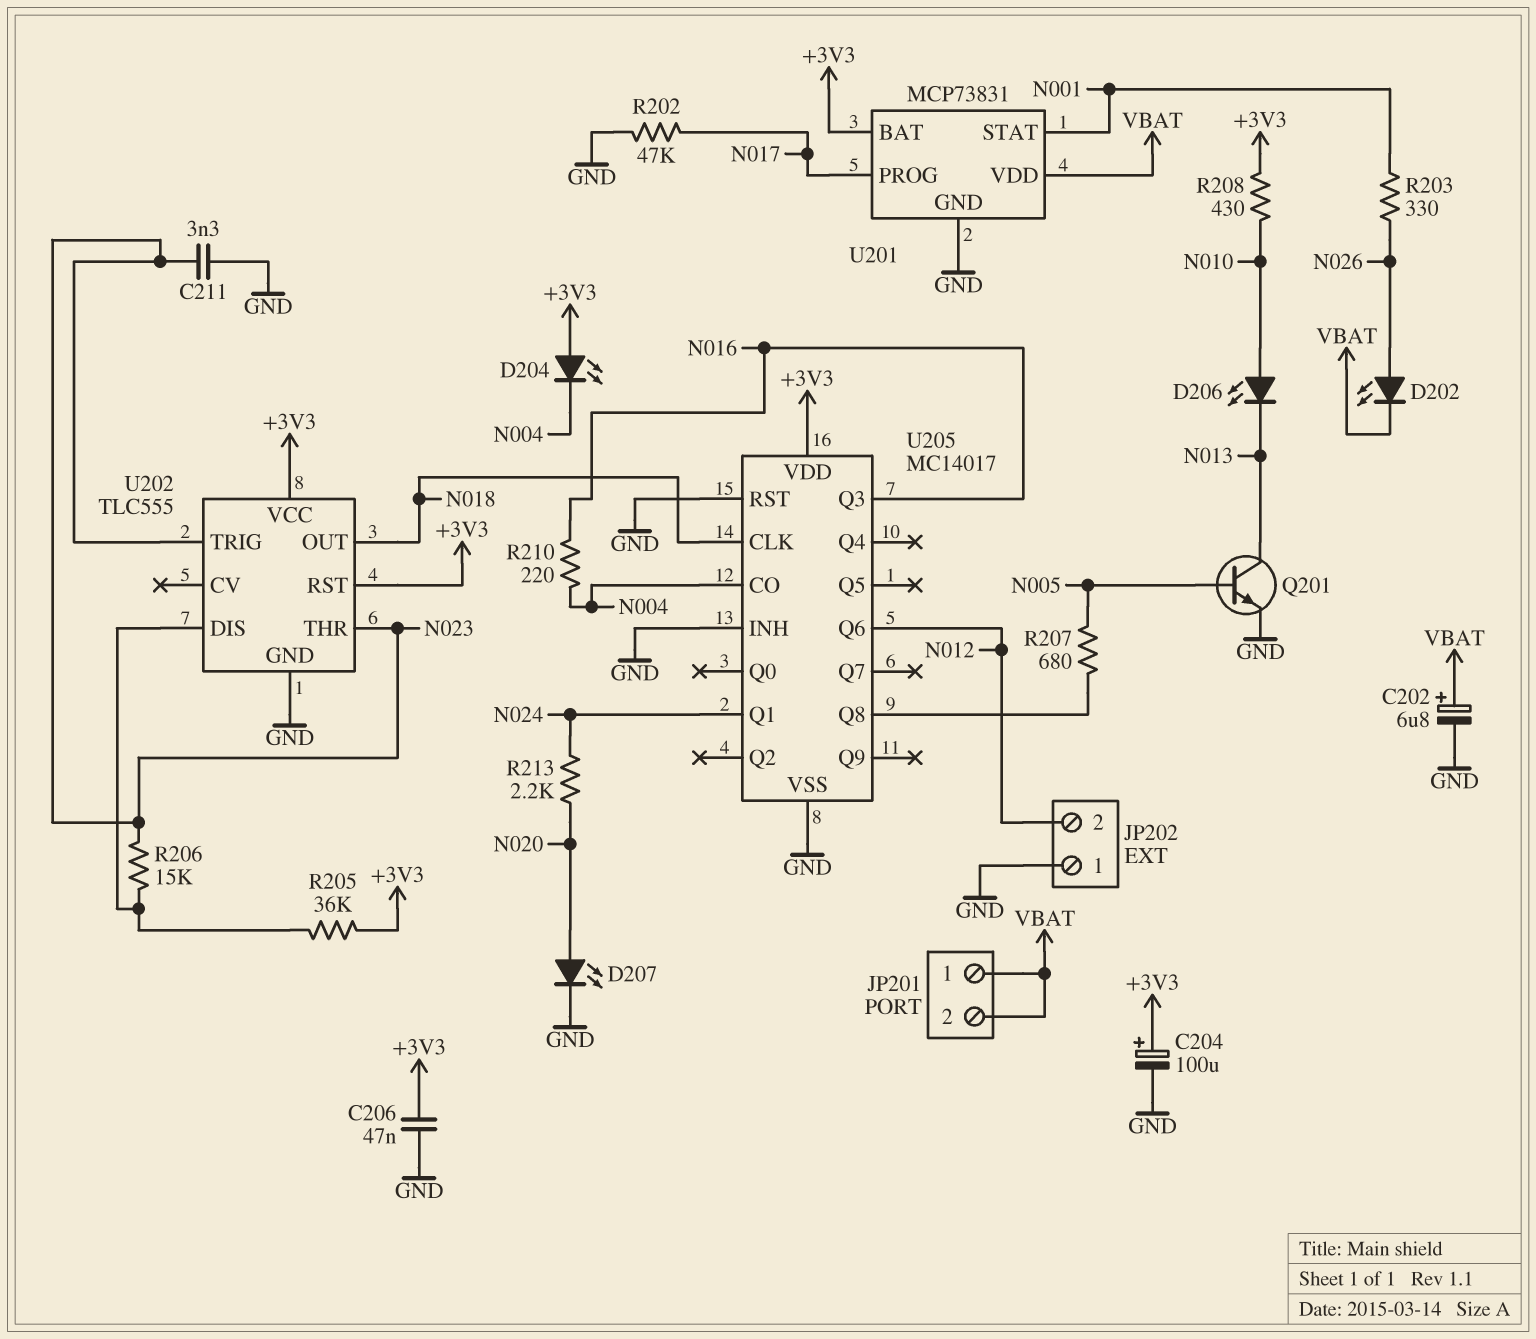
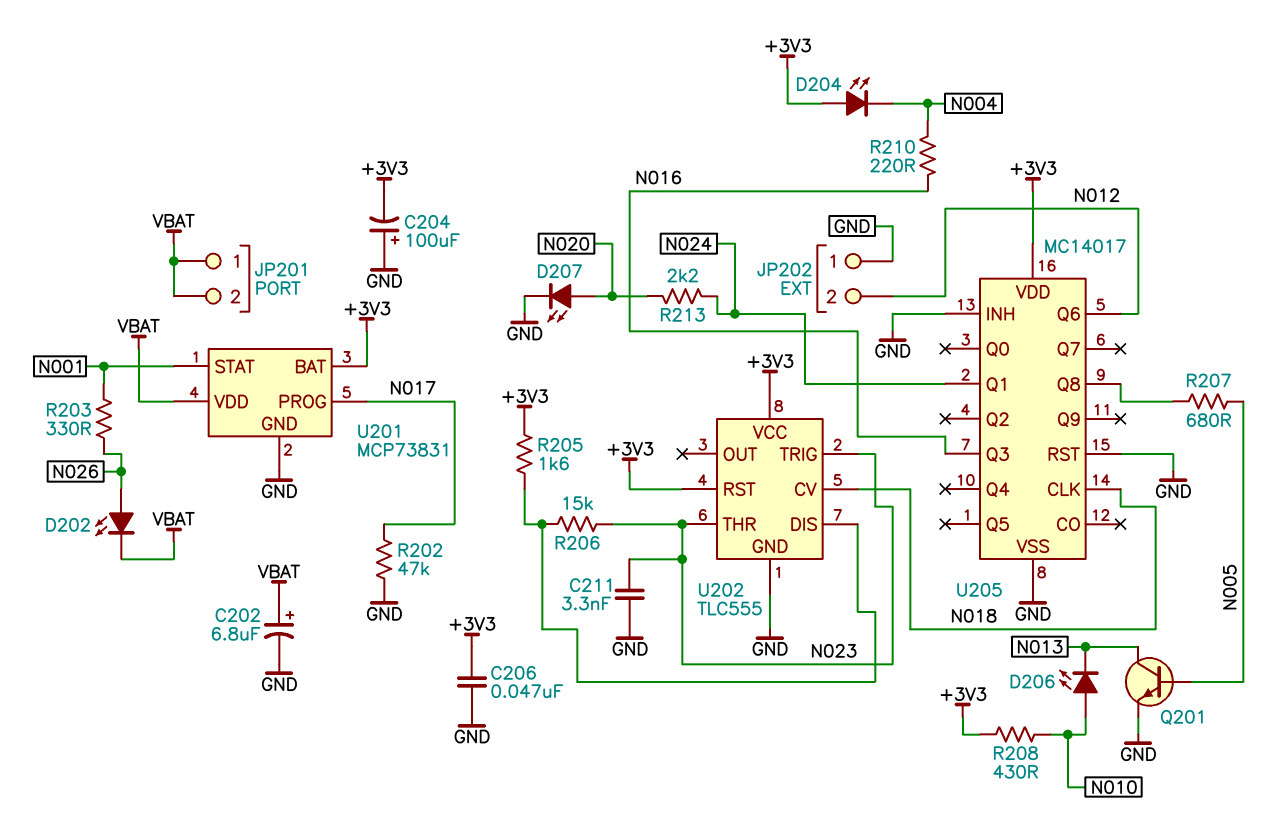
C204: 100uF (plus +3V3, minus GND) -> 100uF (plus GND, minus +3V3)
R205: 36k (+3V3, U202/DIS) -> 1.6k (+3V3, U202/DIS)
U202 pin CV: none -> N018
U202 pin OUT: N018 -> none
U205 pin CO: N004 -> none

